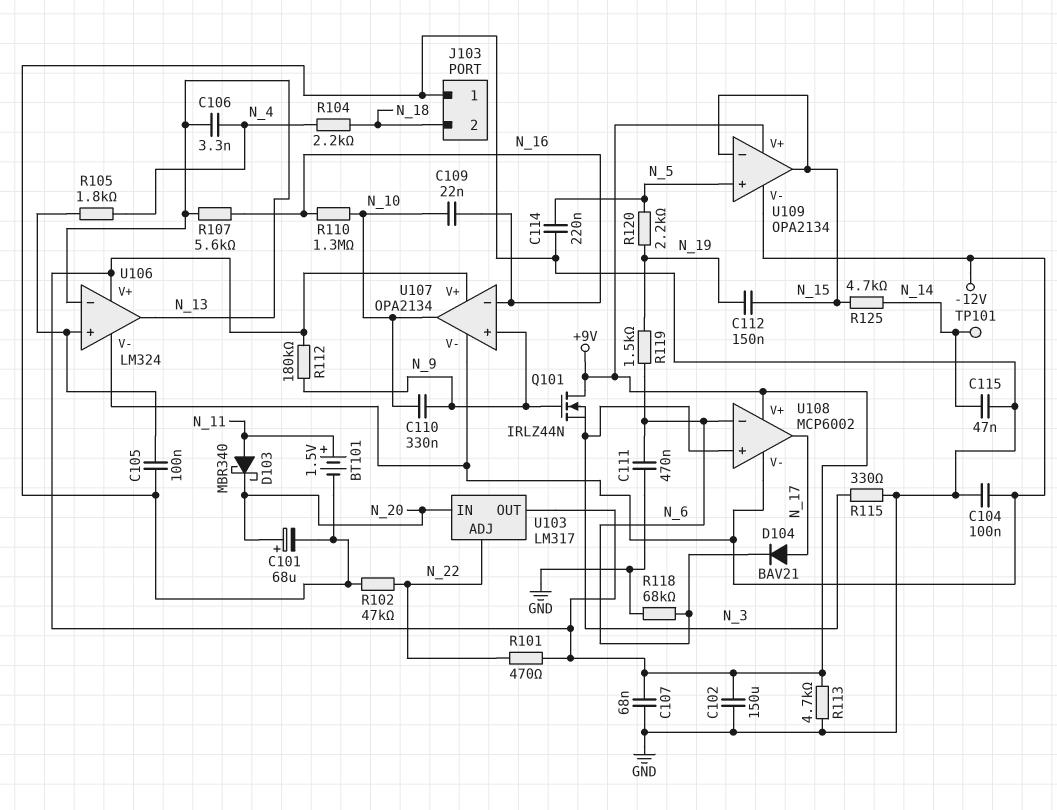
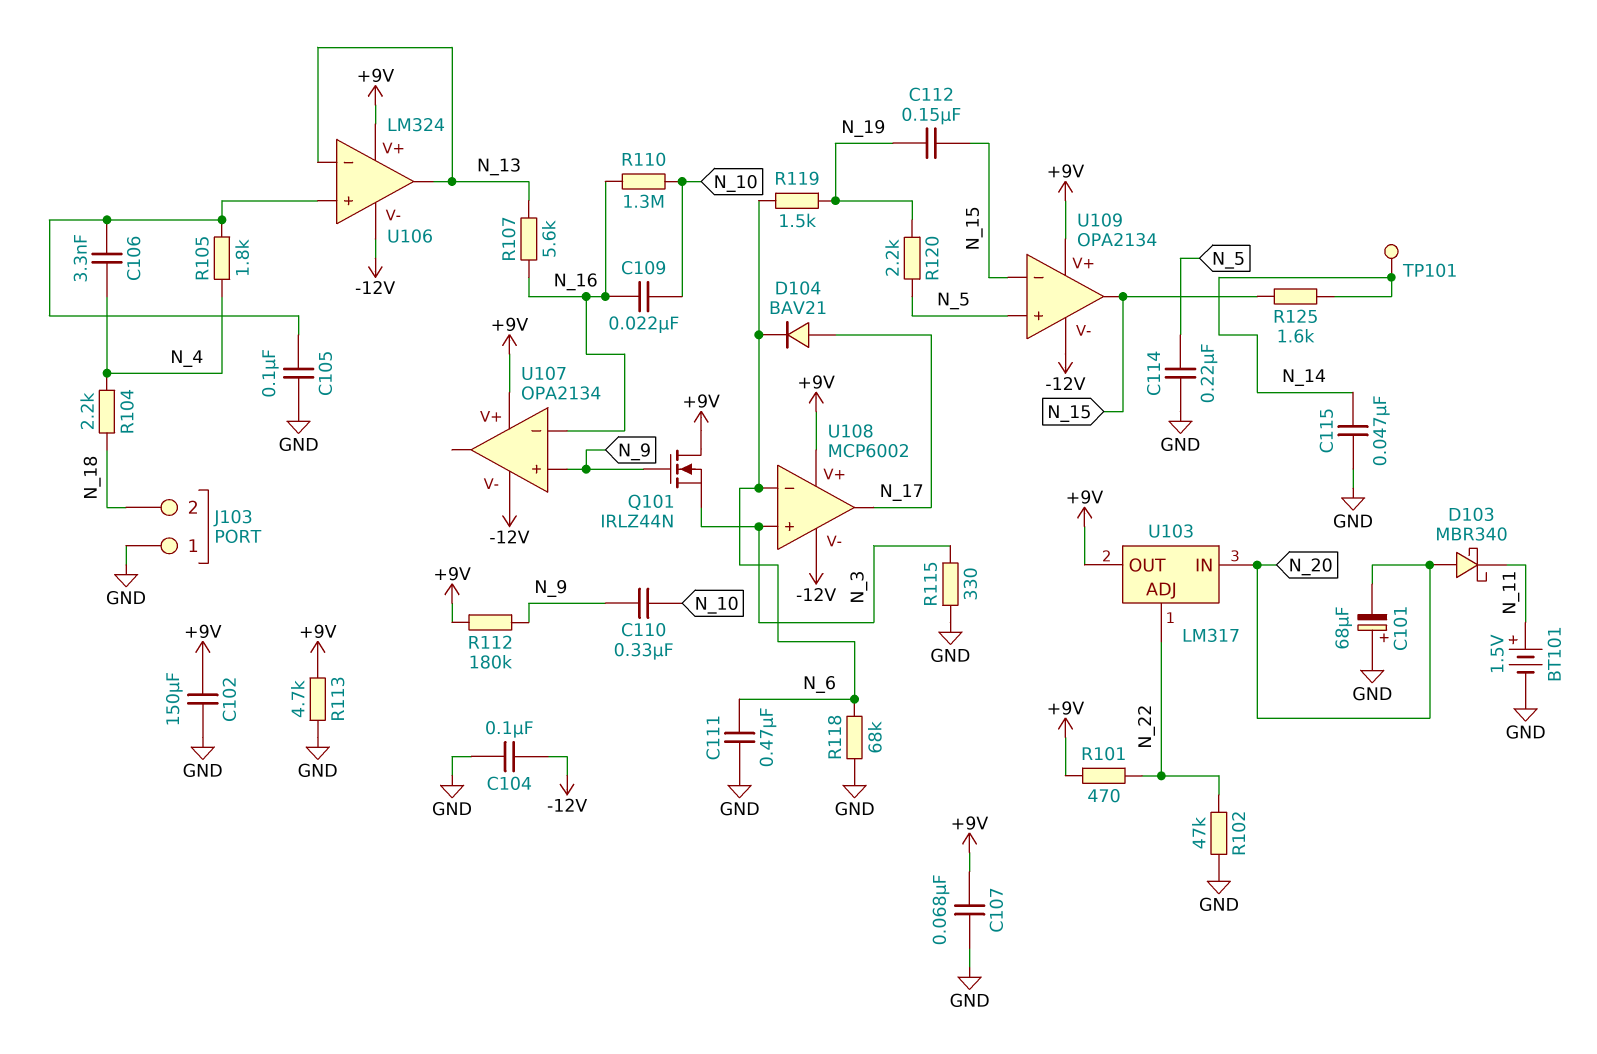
C101: 68uF (plus N_20, minus GND) -> 68uF (plus GND, minus N_20)
C106: 3.3nF (N_4, N_13) -> 3.3nF (N_4, U106/in+)
D103: schottky MBR340 (A N_11, K N_20) -> schottky MBR340 (A N_20, K N_11)
R125: 4.7k (N_14, N_15) -> 1.6k (N_14, N_15)
U107 pin out: N_10 -> none

